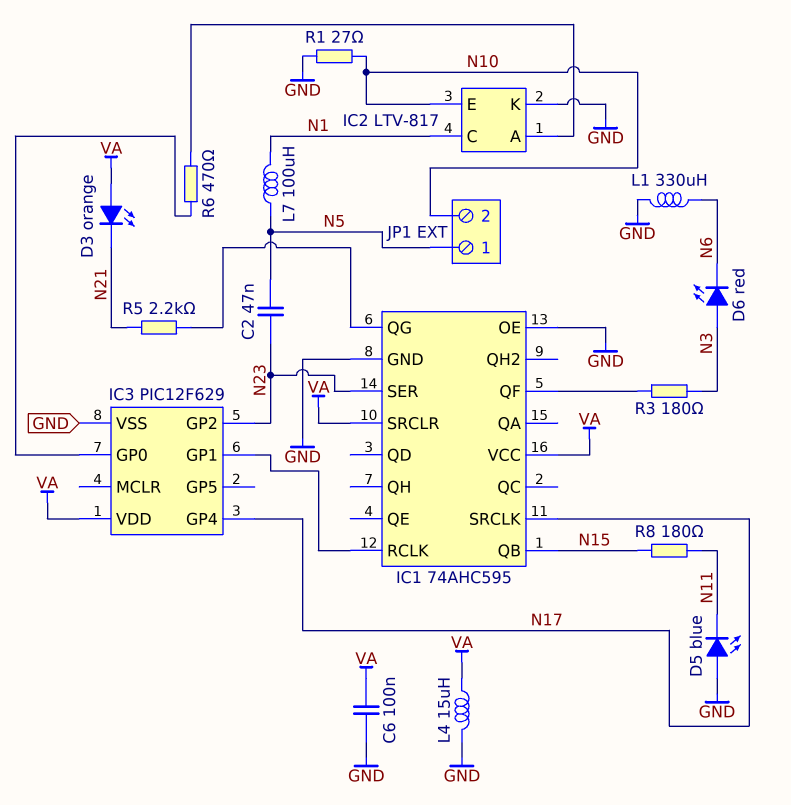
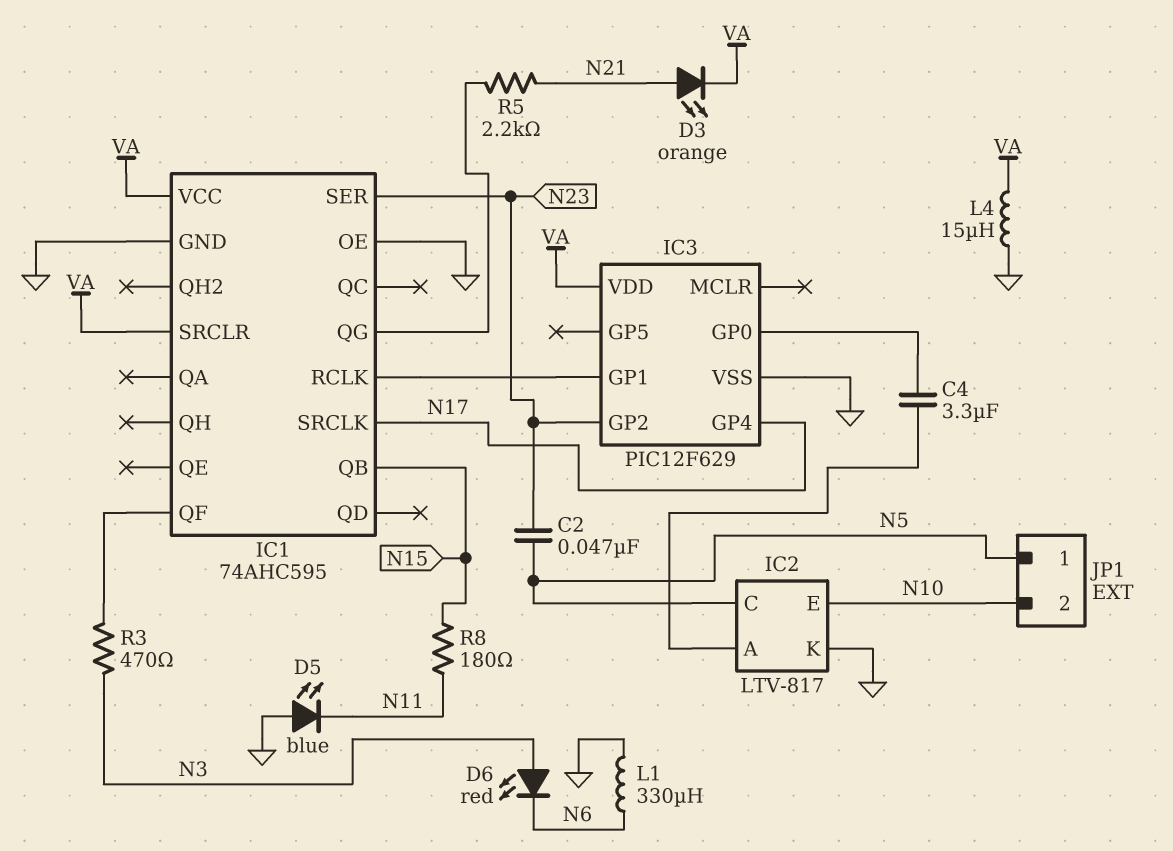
C4: none -> 3.3uF (IC2/A, IC3/GP0)
C6: 100nF (GND, VA) -> none
D3: LED orange (A VA, K N21) -> LED orange (A N21, K VA)
IC2 pin C: N1 -> N5
L7: 100uH (N1, N5) -> none
R1: 27 (GND, N10) -> none
R3: 180 (IC1/QF, N3) -> 470 (IC1/QF, N3)
R6: 470 (IC2/A, IC3/GP0) -> none

